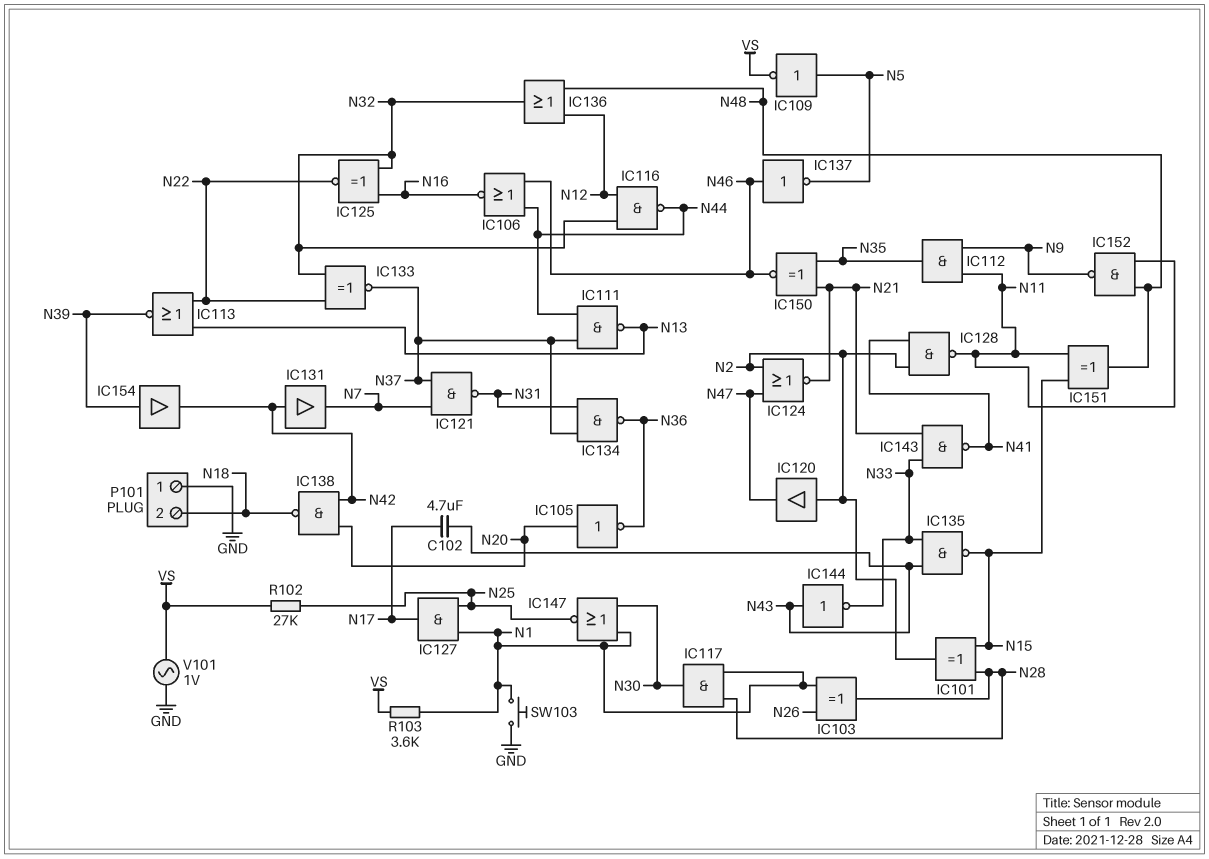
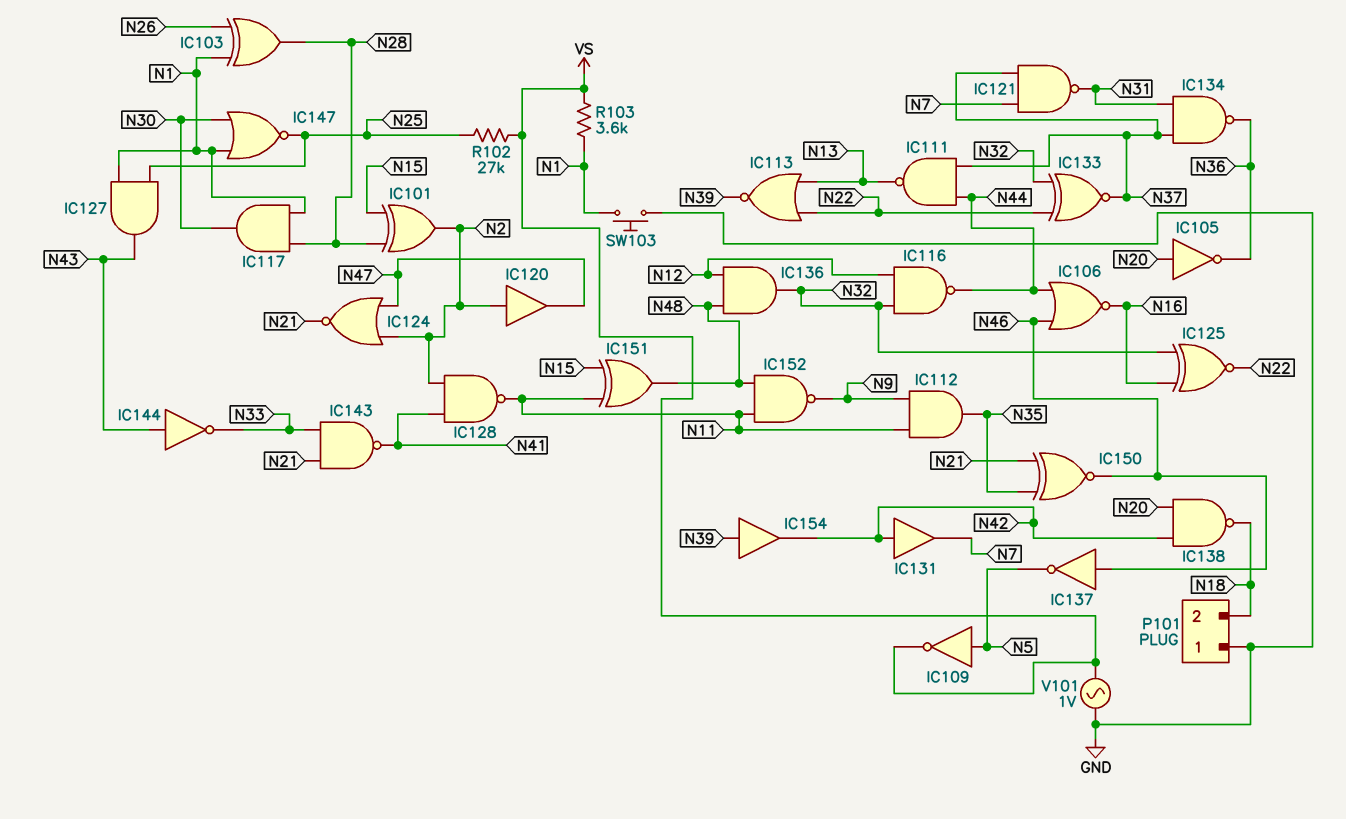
C102: 4.7uF (N17, N43) -> none
IC127: AND (in N1, in N25, out N17) -> AND (in N1, in N25, out N43)
IC135: NAND (in N33, in N43, out N15) -> none
IC136: OR (in N12, in N48, out N32) -> AND (in N12, in N48, out N32)

